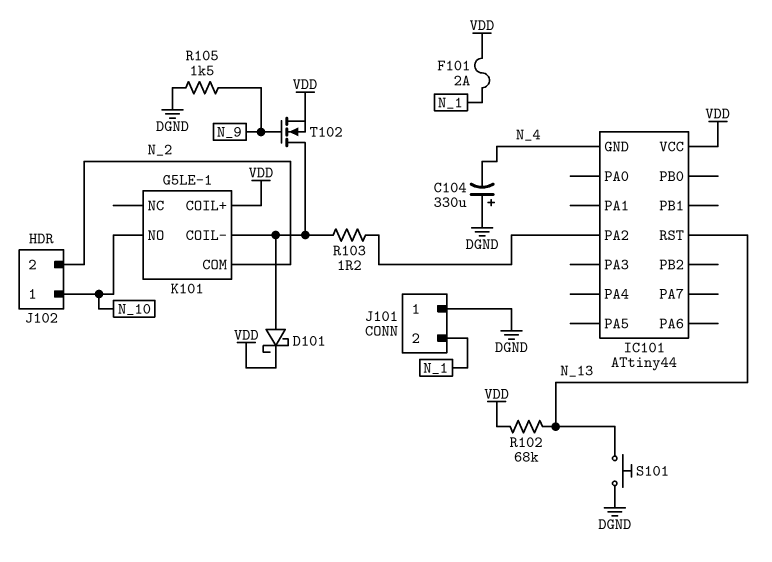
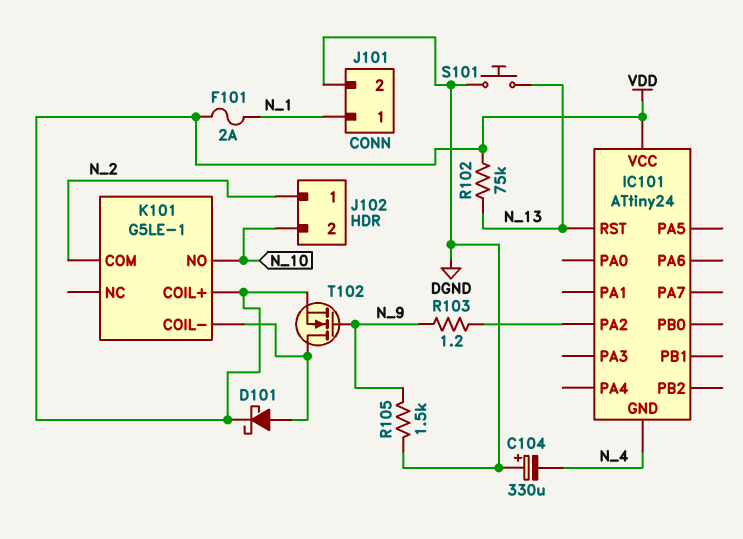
IC101: ATtiny44 -> ATtiny24
J101 pin 1: DGND -> N_1
J101 pin 2: N_1 -> DGND
J102 pin 1: N_10 -> N_2
J102 pin 2: N_2 -> N_10
R102: 68k (N_13, VDD) -> 75k (N_13, VDD)
R103: 1.2 (IC101/PA2, K101/COIL-) -> 1.2 (IC101/PA2, N_9)

